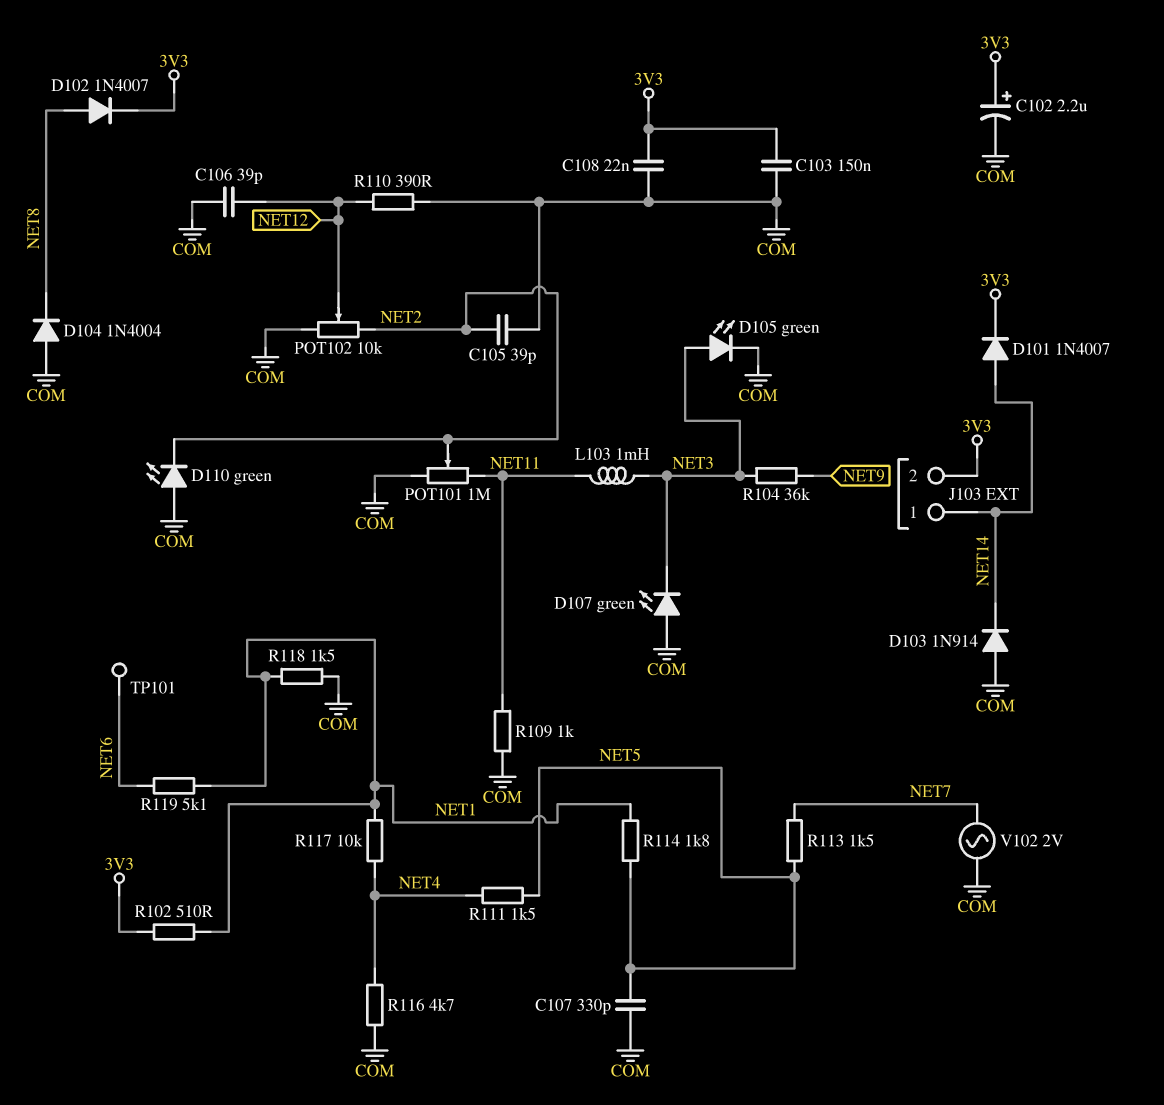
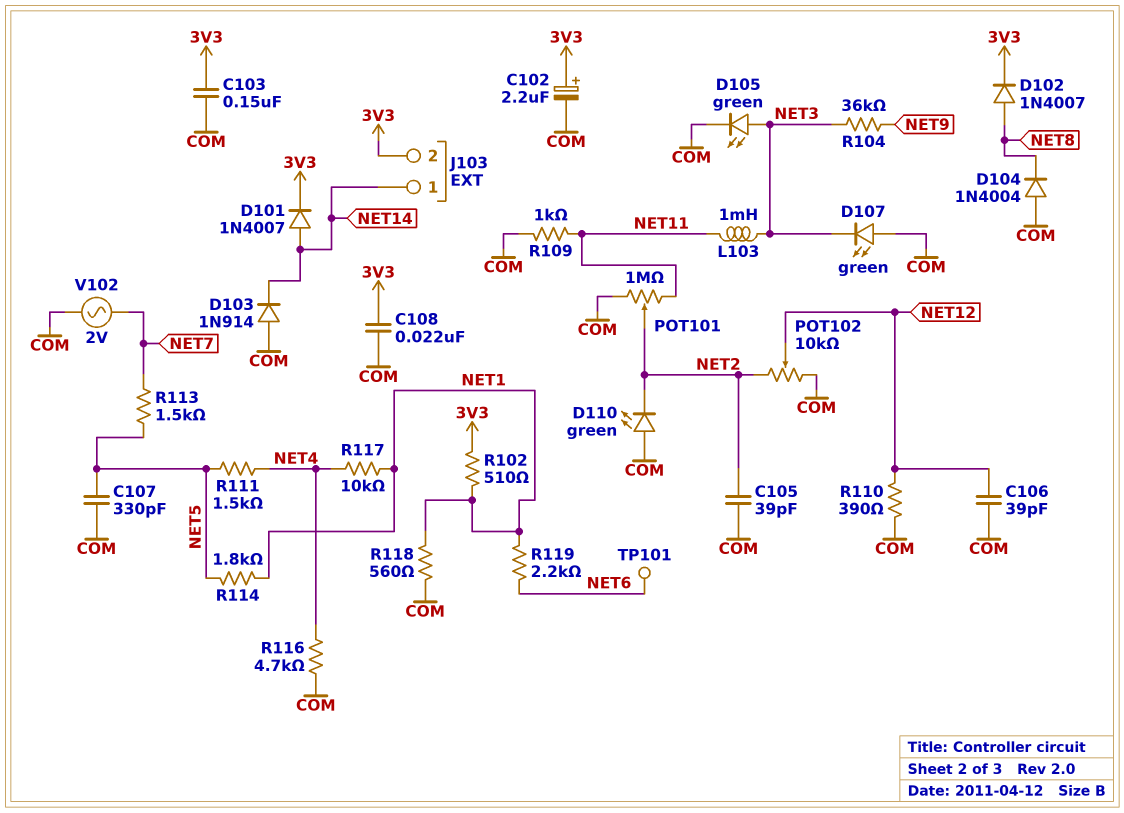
R118: 1.5k (COM, NET1) -> 560 (COM, NET1)
R119: 5.1k (NET1, NET6) -> 2.2k (NET1, NET6)

